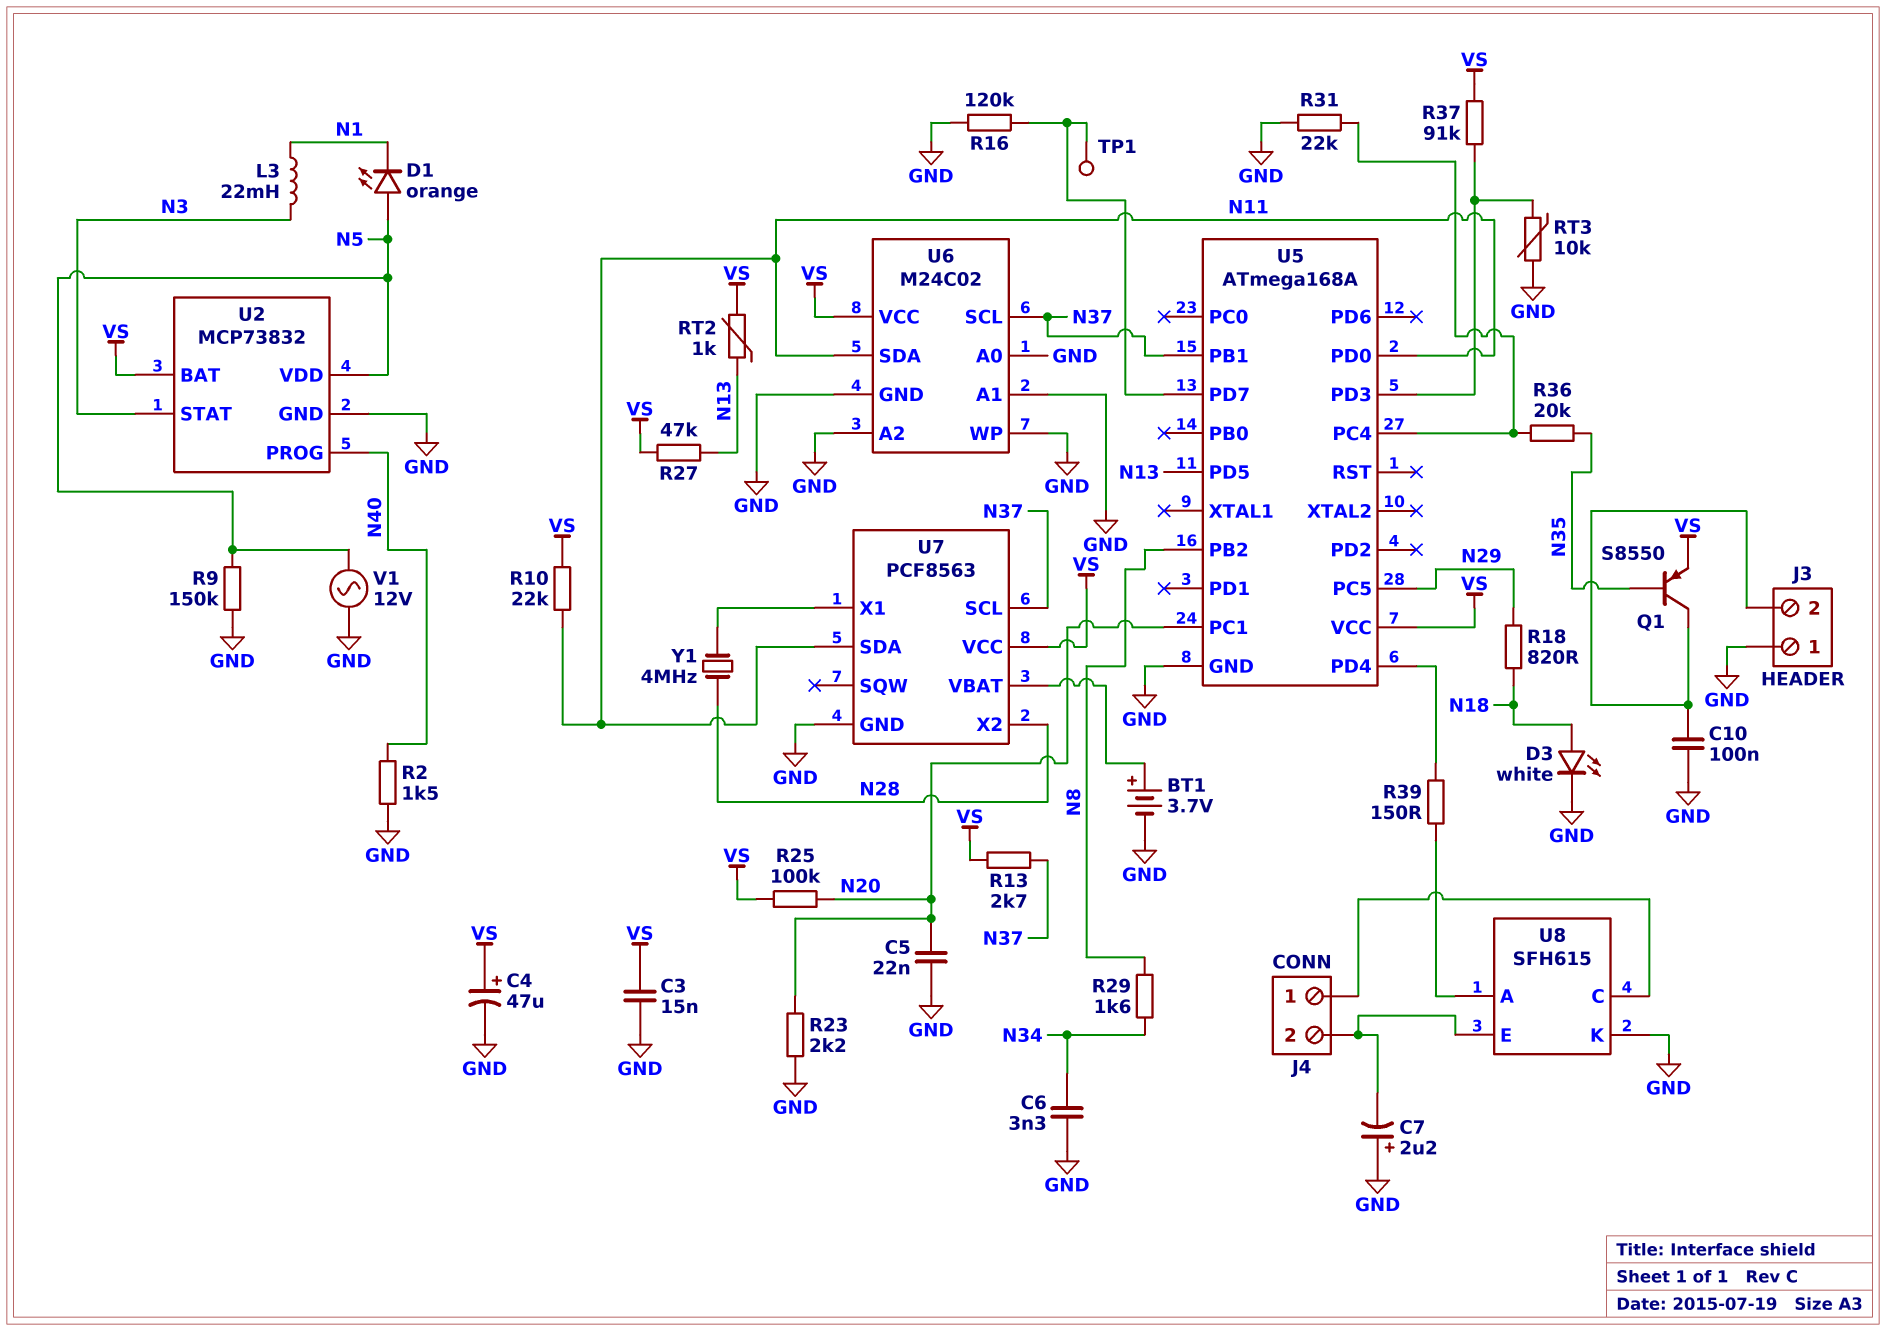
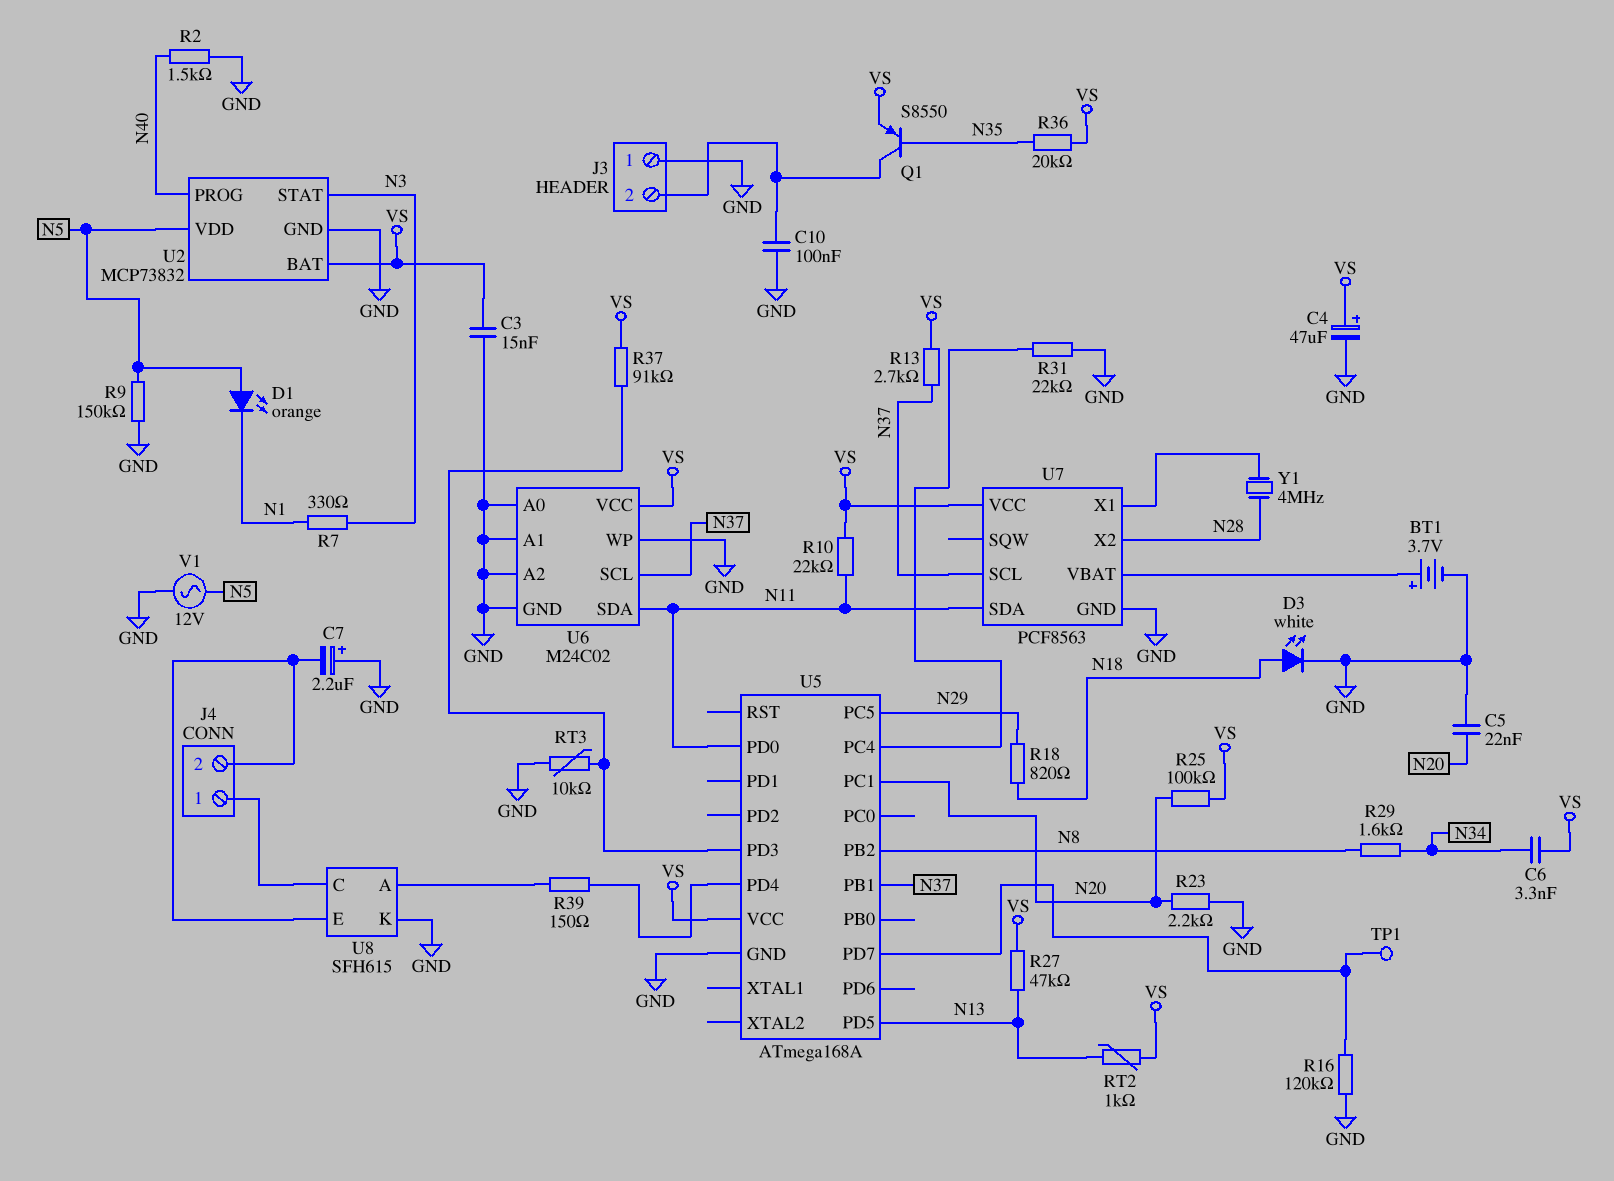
C6: 3.3nF (GND, N34) -> 3.3nF (N34, VS)
L3: 22mH (N1, N3) -> none
R7: none -> 330 (N1, N3)
R36: 20k (N35, U5/PC4) -> 20k (N35, VS)

